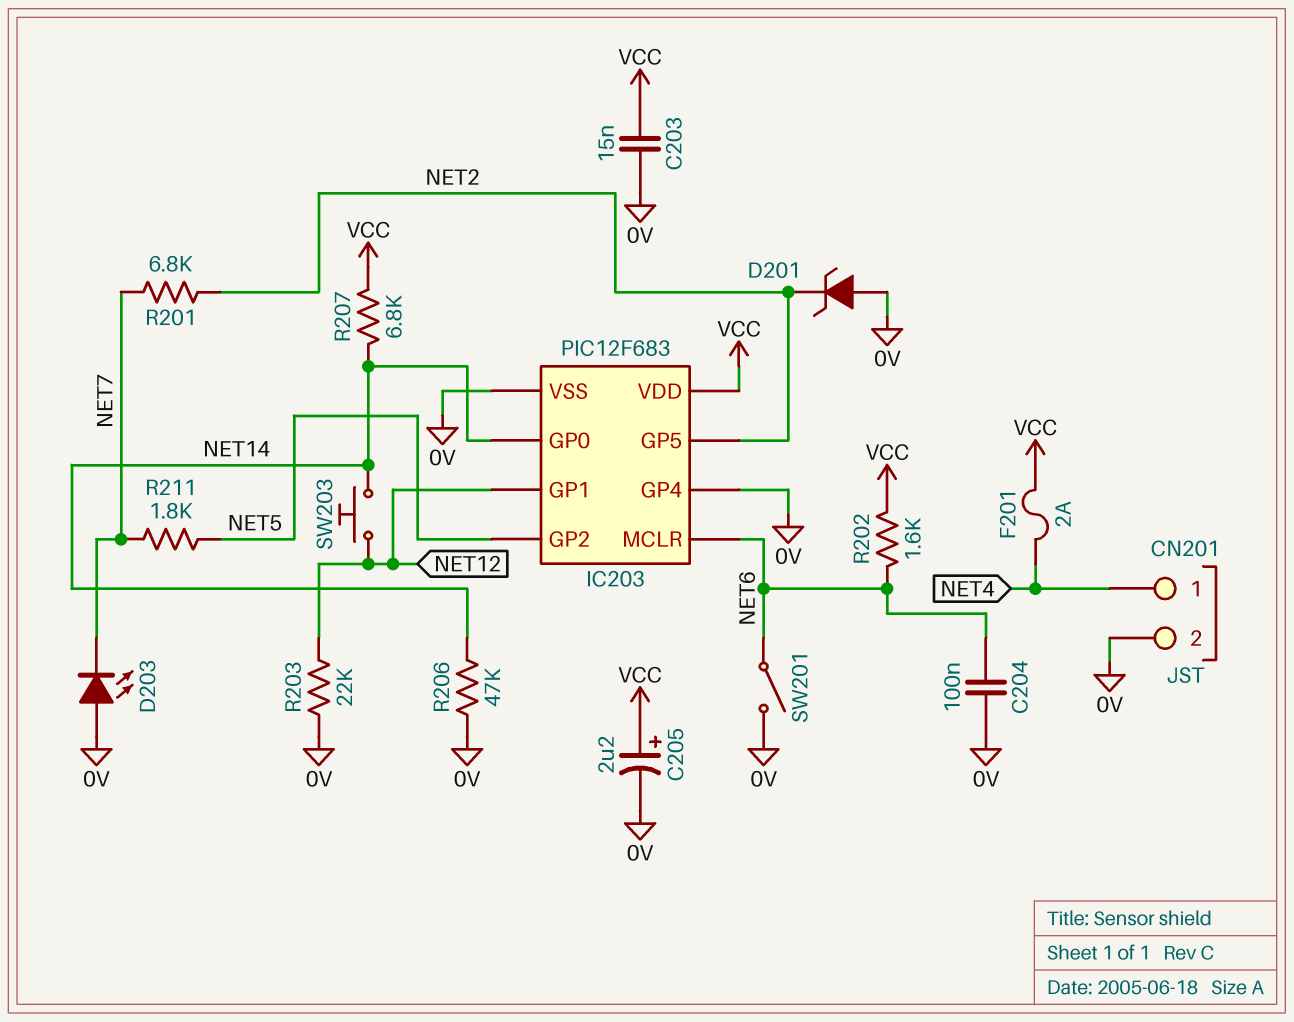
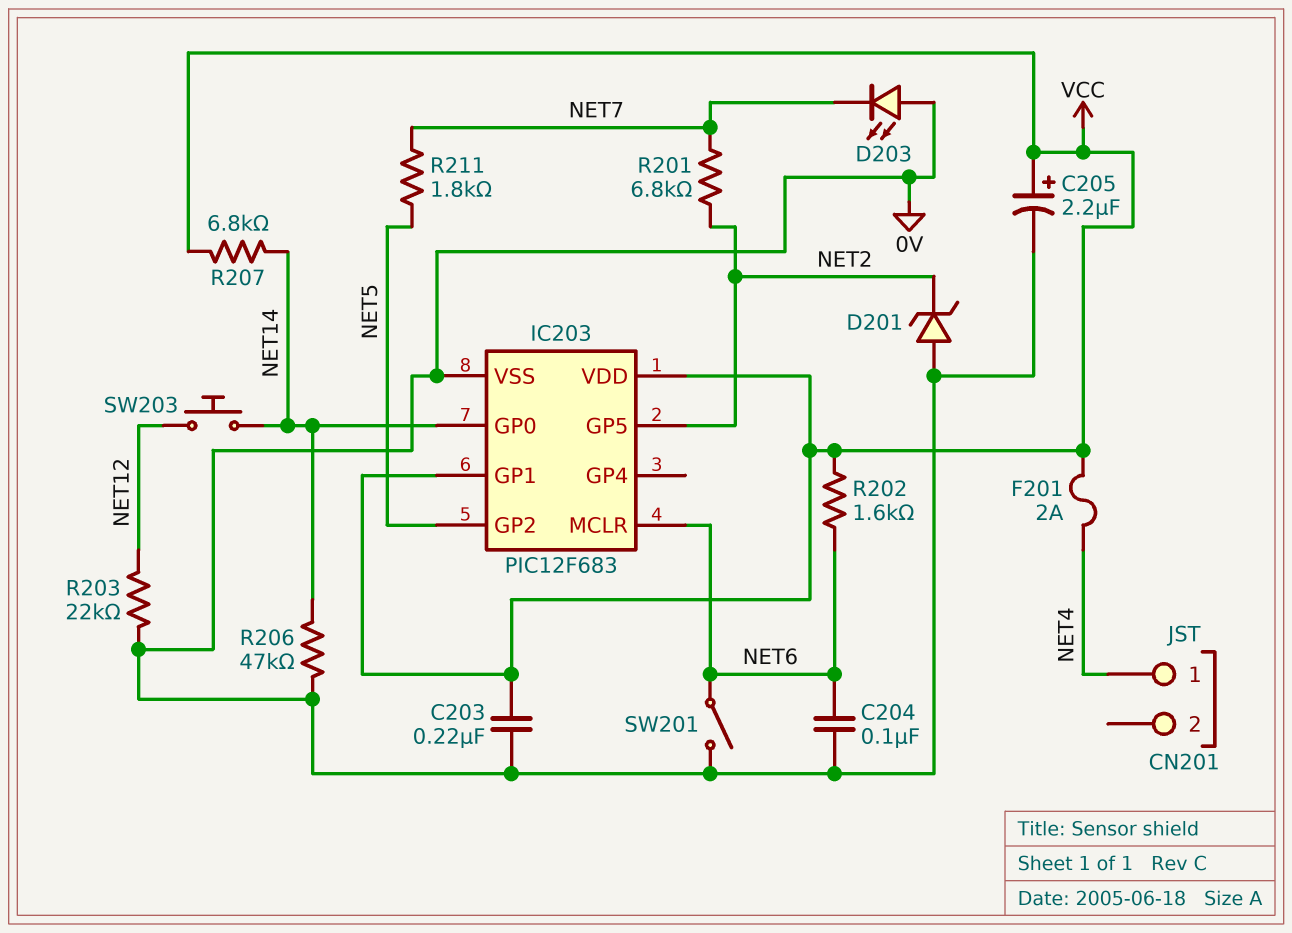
C203: 15nF (0V, VCC) -> 220nF (0V, VCC)
CN201 pin 2: 0V -> none
IC203 pin GP1: NET12 -> VCC
IC203 pin GP4: 0V -> none

